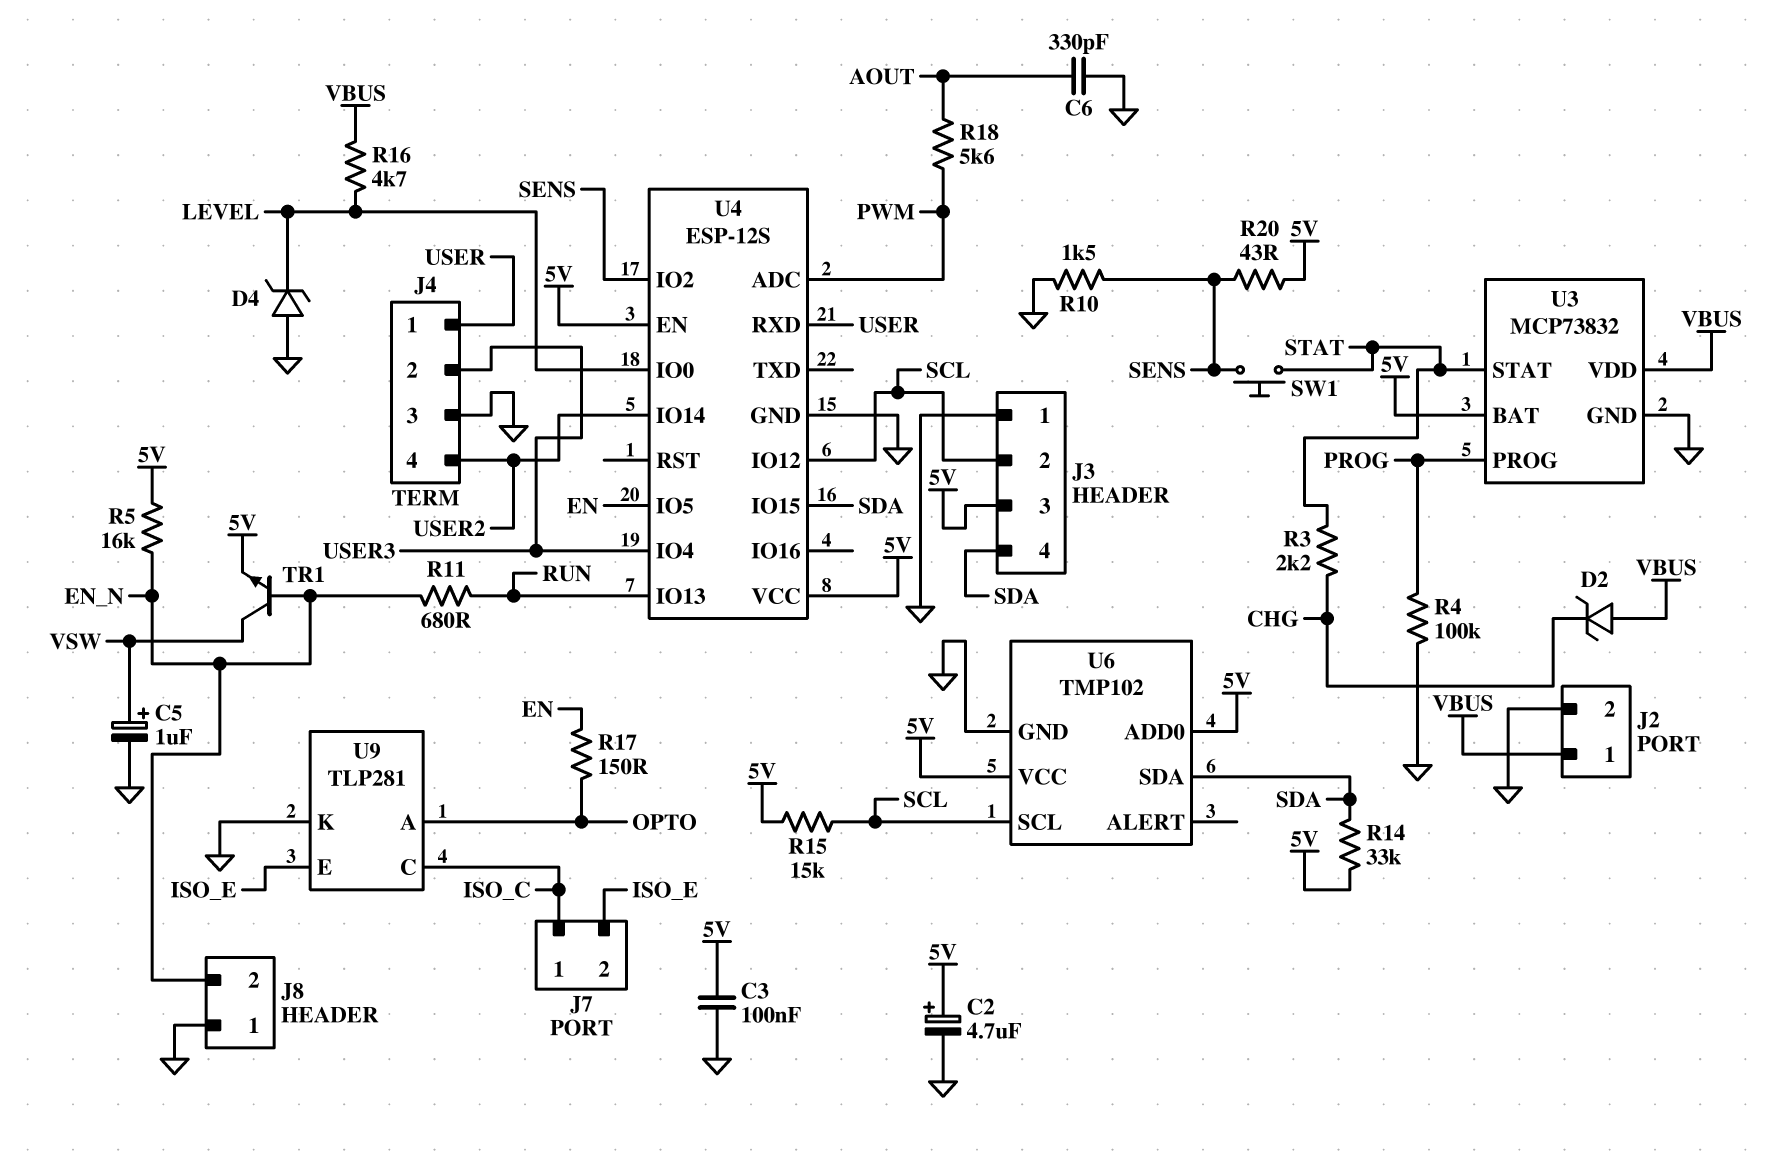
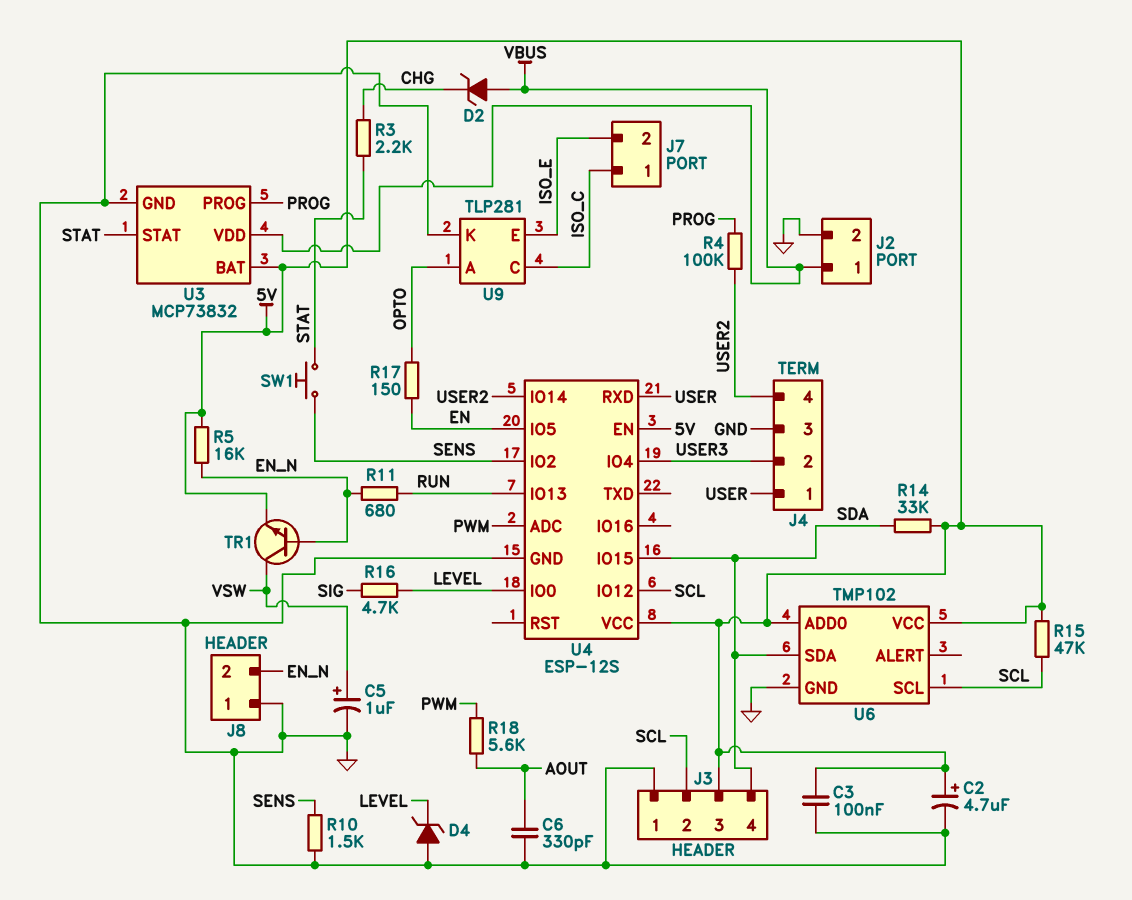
R4: 100k (GND, PROG) -> 100k (PROG, USER2)
R15: 15k (5V, SCL) -> 47k (5V, SCL)
R16: 4.7k (LEVEL, VBUS) -> 4.7k (LEVEL, SIG)
R20: 43 (5V, SENS) -> none

